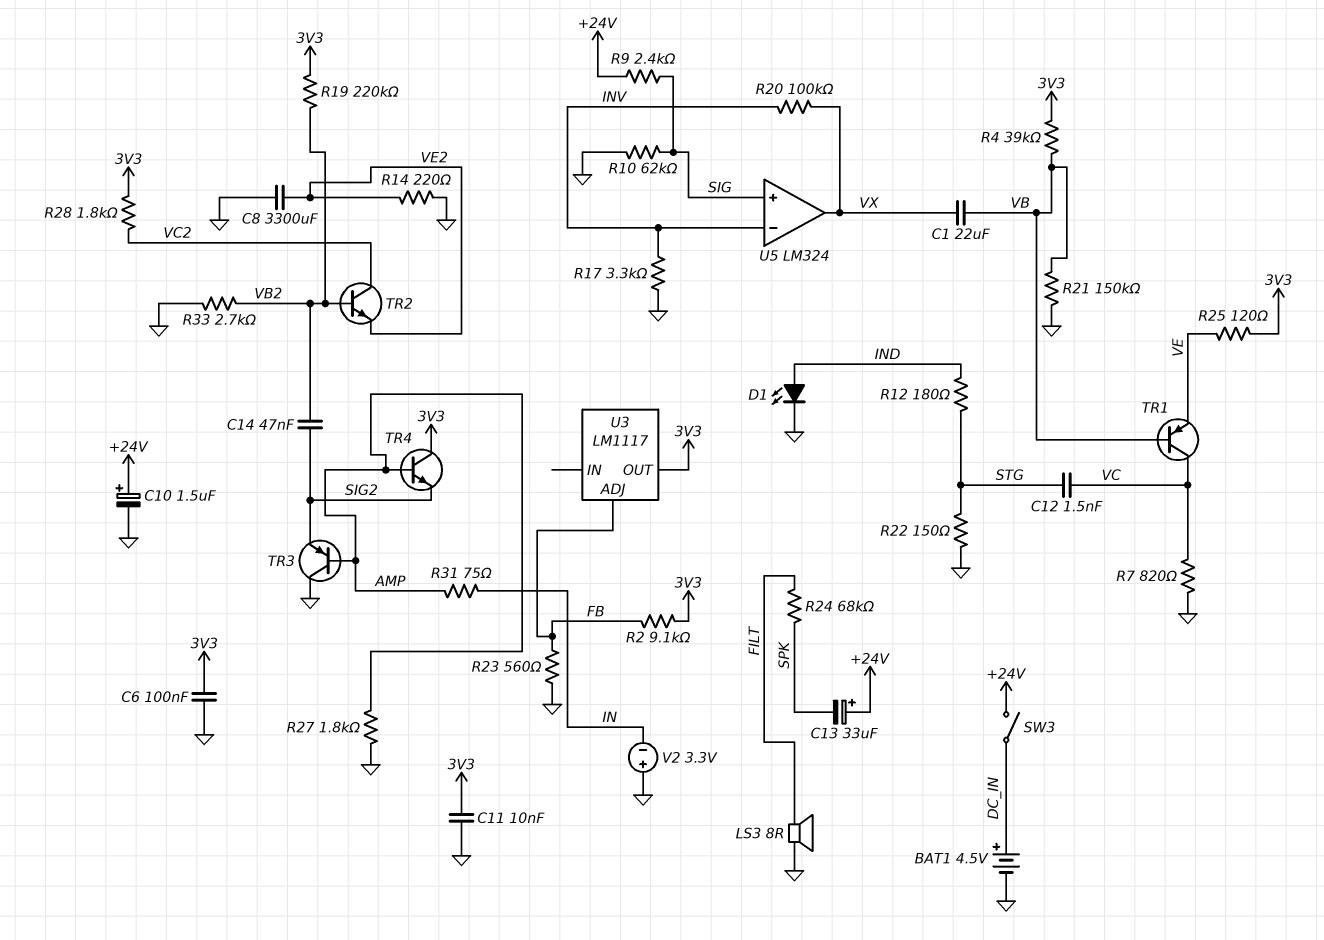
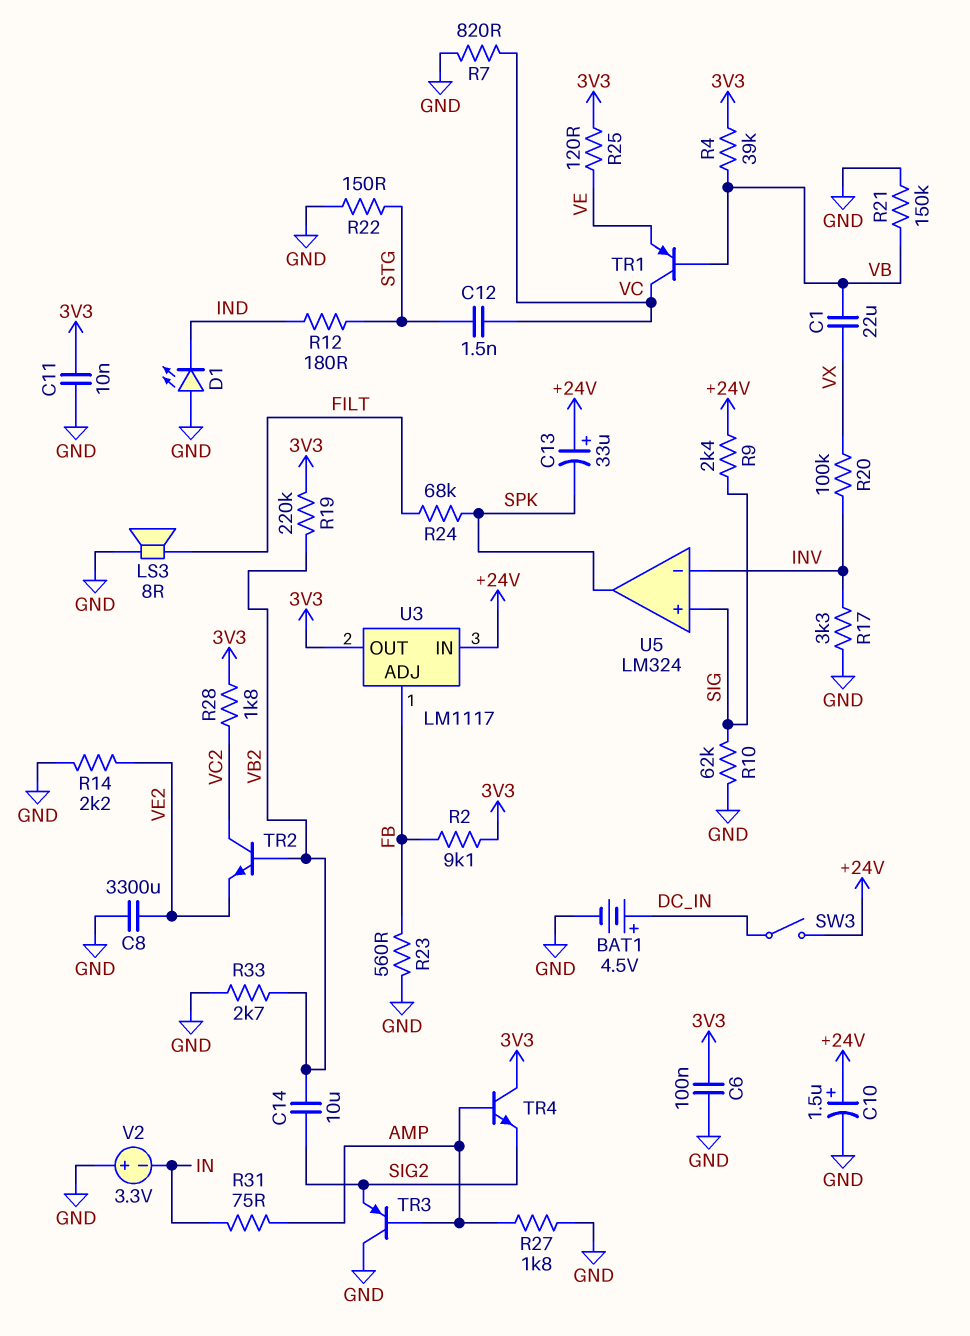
C14: 47nF (SIG2, VB2) -> 10uF (SIG2, VB2)
D1: LED (A IND, K GND) -> LED (A GND, K IND)
R14: 220 (GND, VE2) -> 2.2k (GND, VE2)
U3 pin IN: none -> +24V
U5 pin out: VX -> SPK

